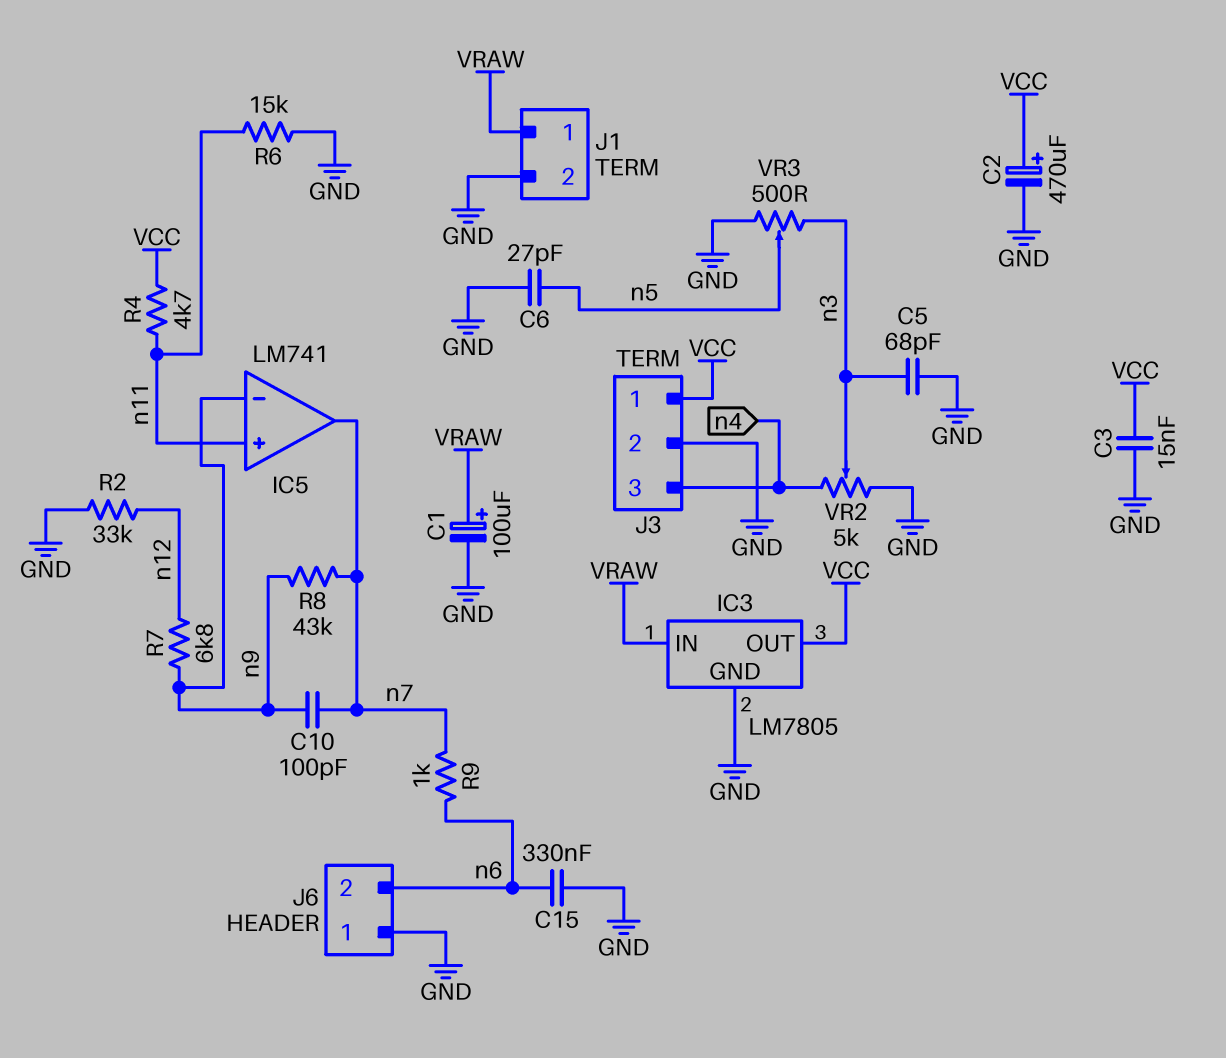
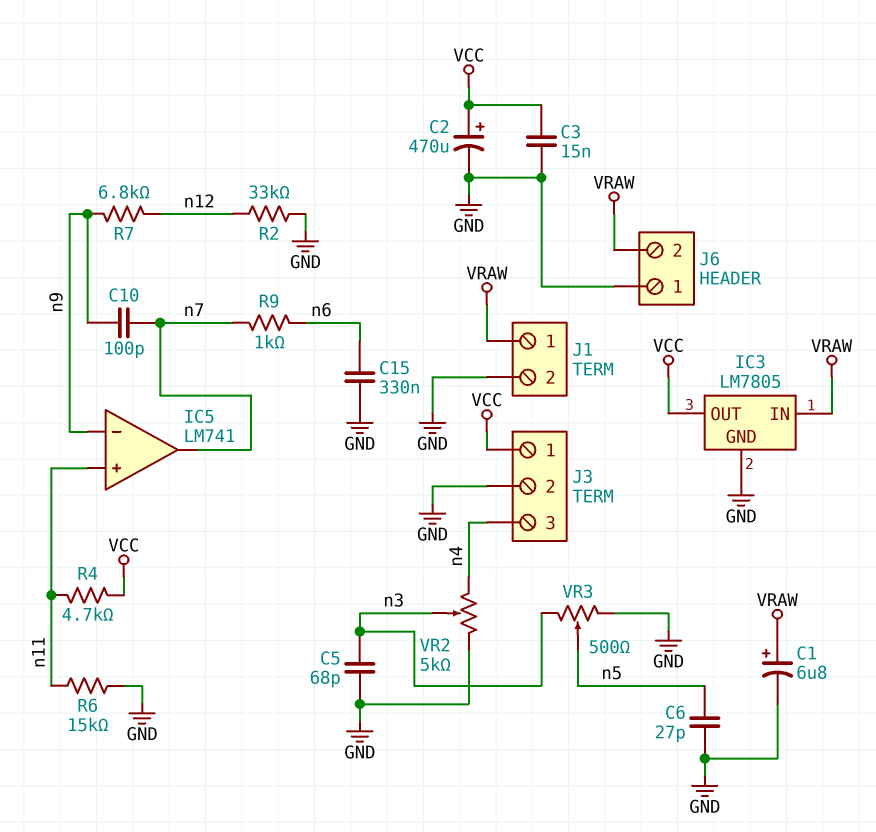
C1: 100uF (plus VRAW, minus GND) -> 6.8uF (plus VRAW, minus GND)
J6 pin 2: n6 -> VRAW
R8: 43k (n7, n9) -> none

